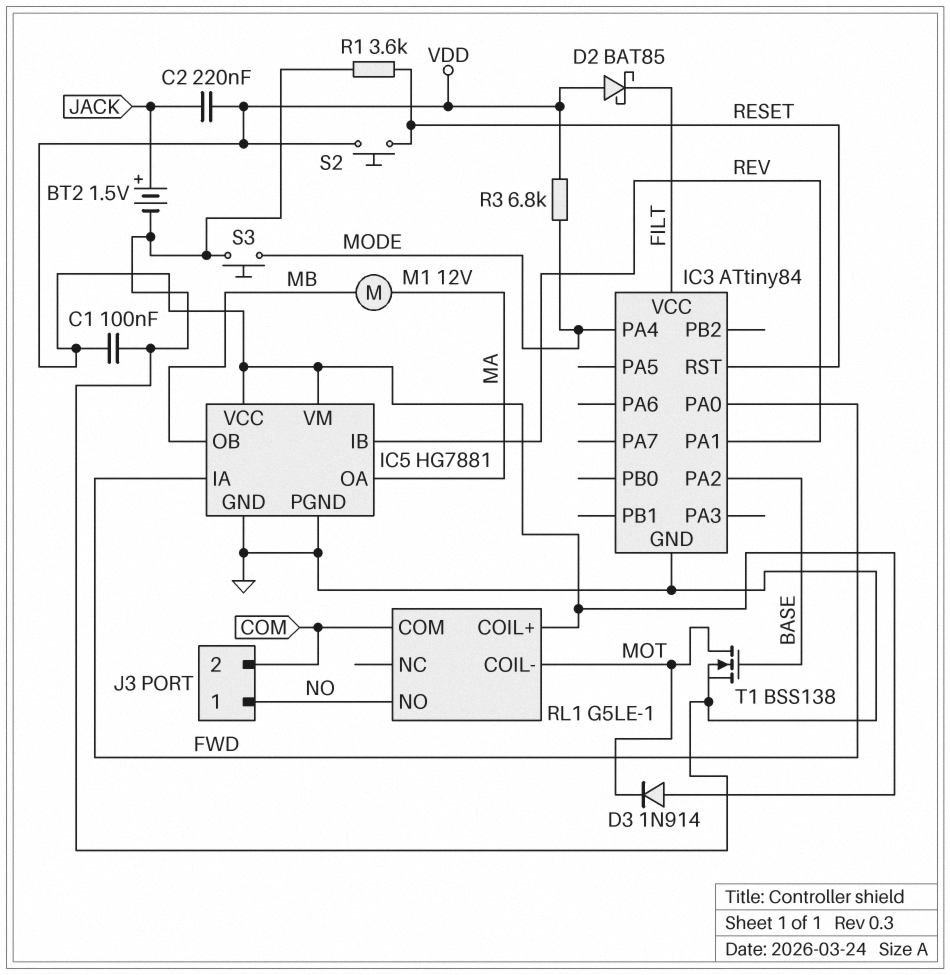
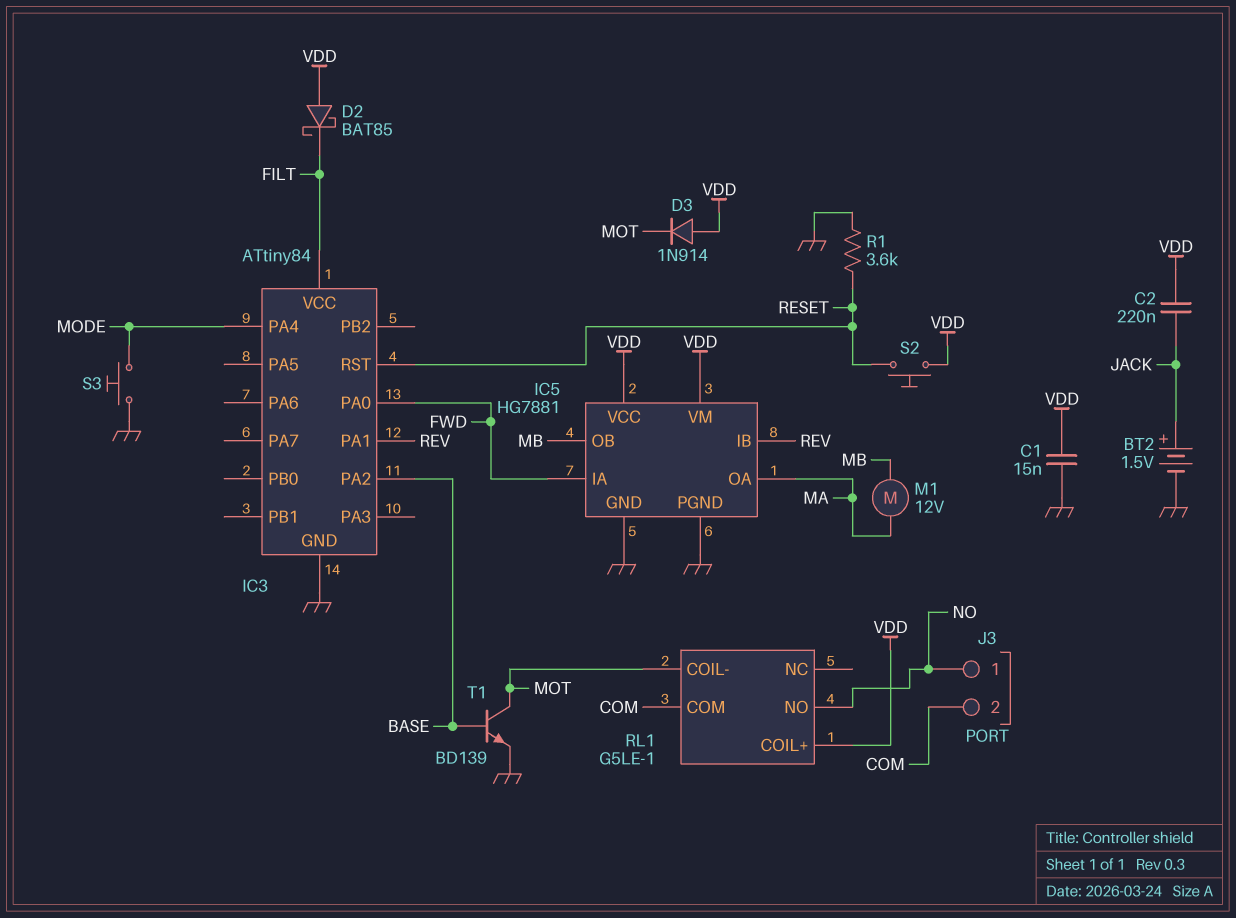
C1: 100nF (GND, VDD) -> 15nF (GND, VDD)
R3: 6.8k (MODE, VDD) -> none
T1: NMOS BSS138 (G BASE, D MOT, S GND) -> NPN BD139 (B BASE, C MOT, E GND)

